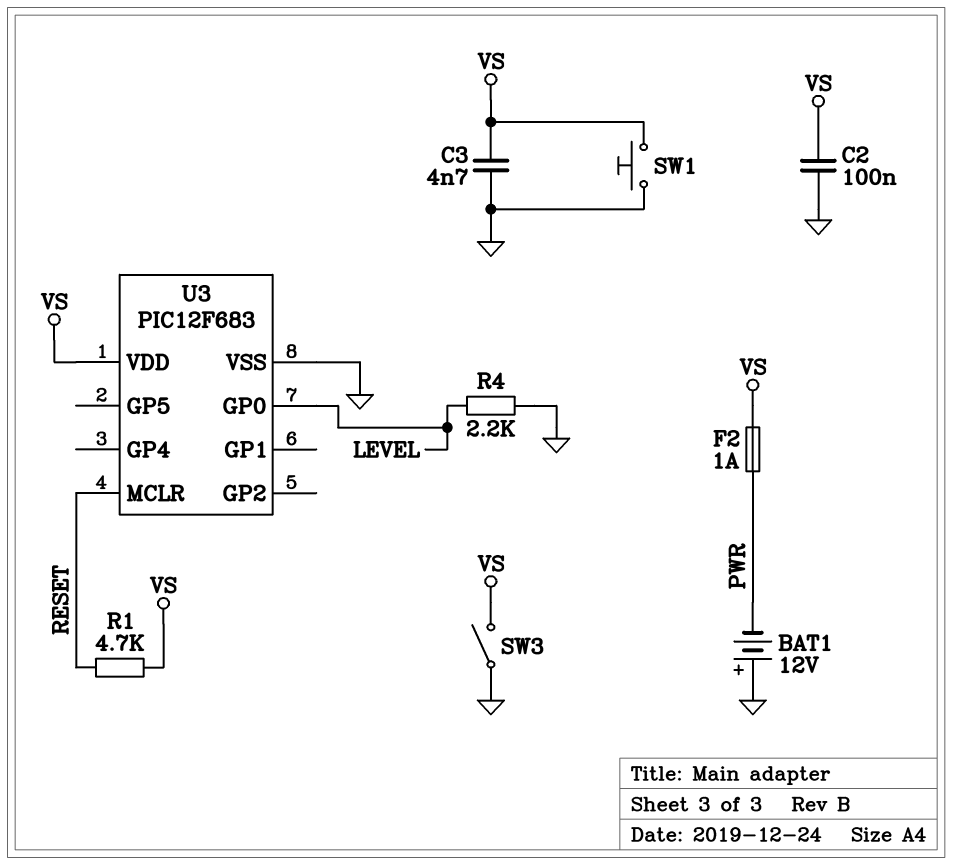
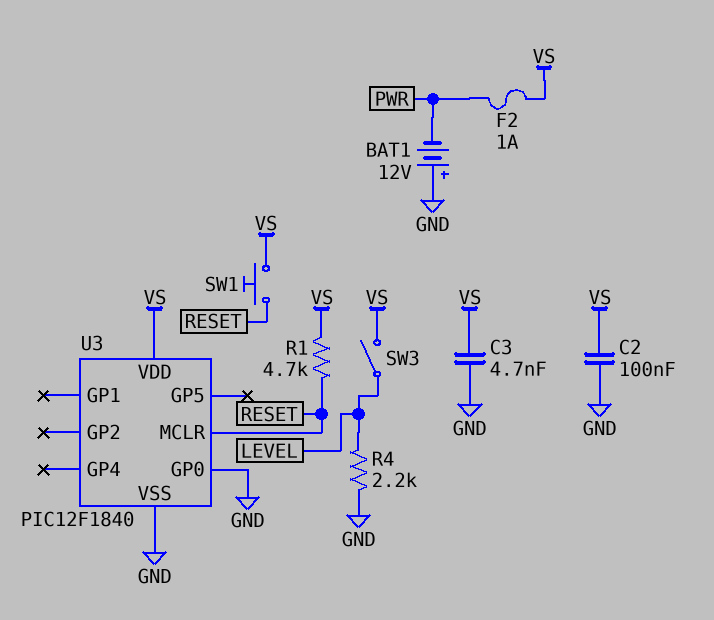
SW1: button (GND, VS) -> button (RESET, VS)
SW3: switch (GND, VS) -> switch (LEVEL, VS)
U3: PIC12F683 -> PIC12F1840
U3 pin GP0: LEVEL -> GND

